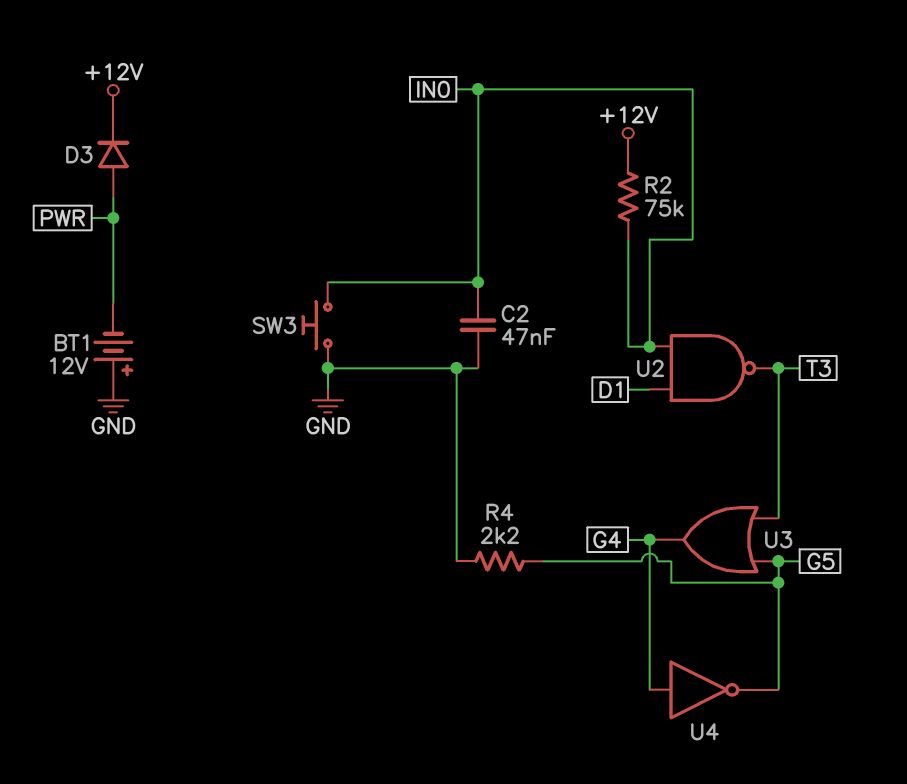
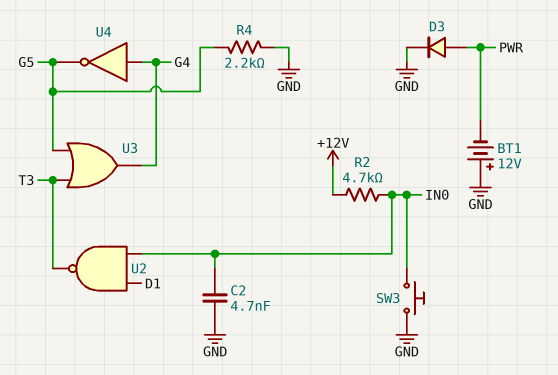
C2: 47nF (GND, IN0) -> 4.7nF (GND, IN0)
D3: diode (A PWR, K +12V) -> diode (A PWR, K GND)
R2: 75k (+12V, IN0) -> 4.7k (+12V, IN0)

